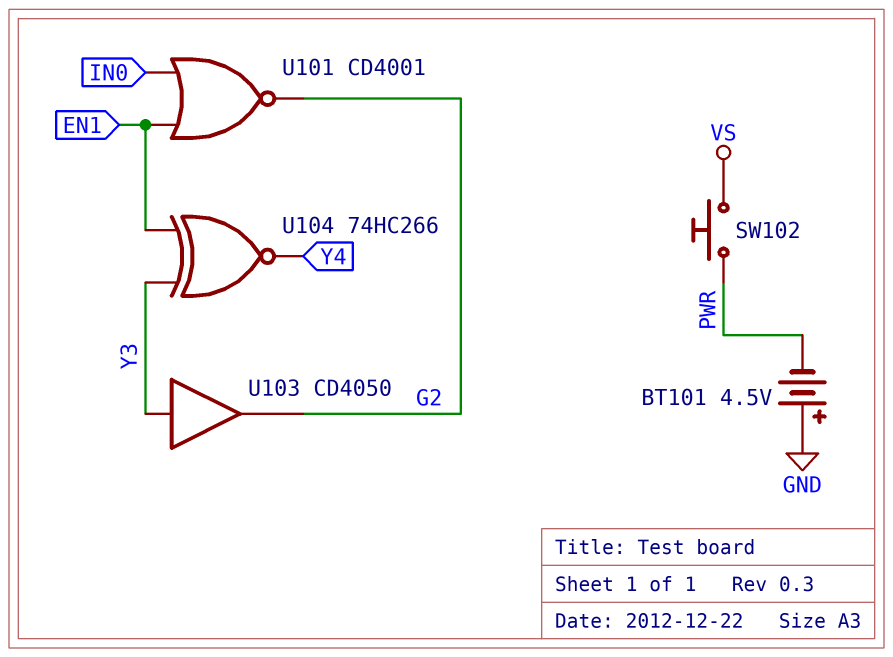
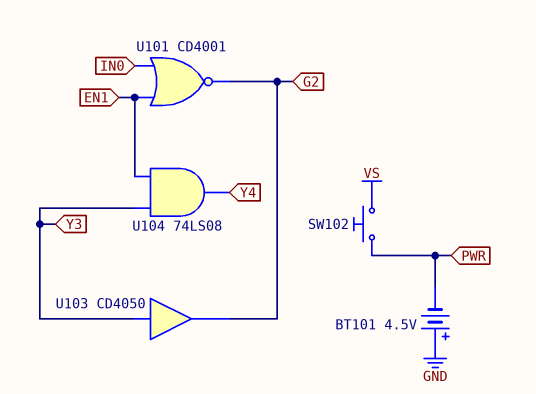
U104: XNOR 74HC266 (in EN1, in Y3, out Y4) -> AND 74LS08 (in EN1, in Y3, out Y4)

